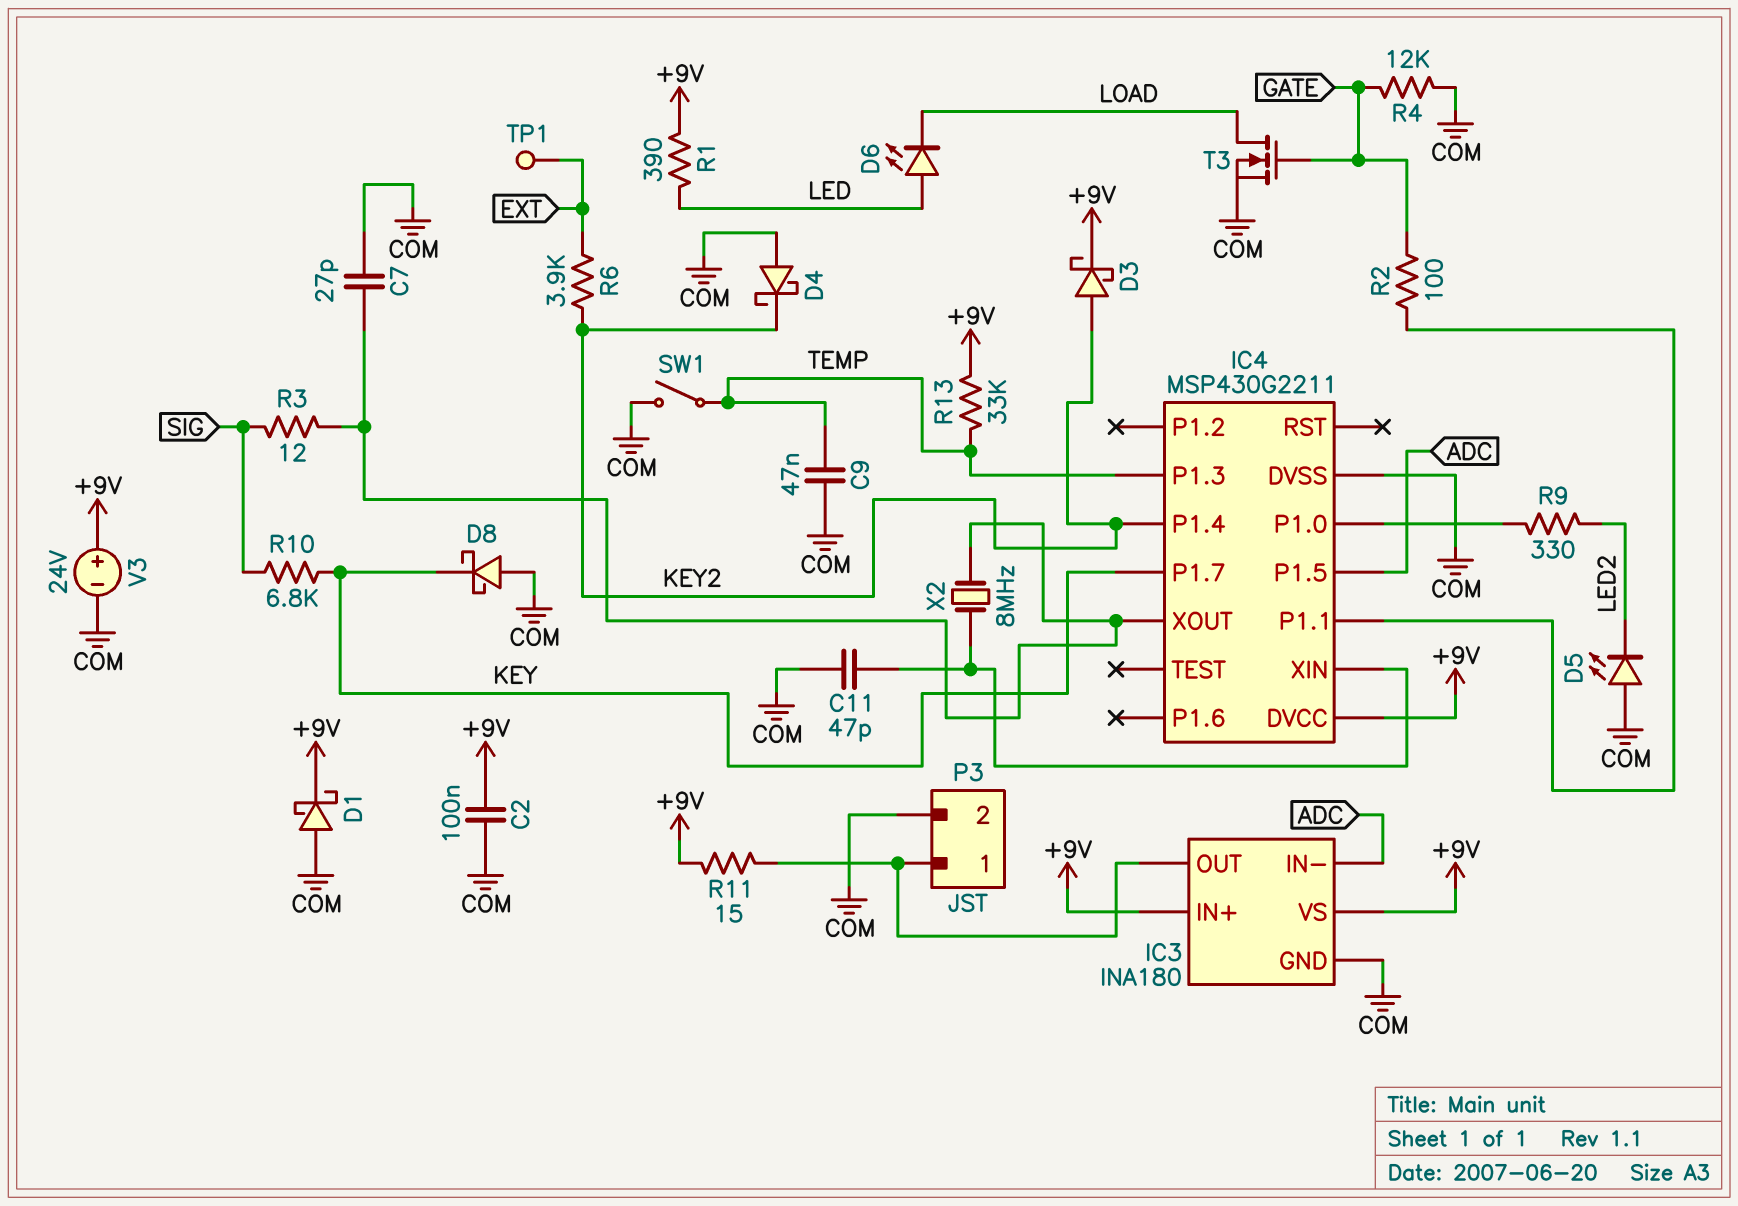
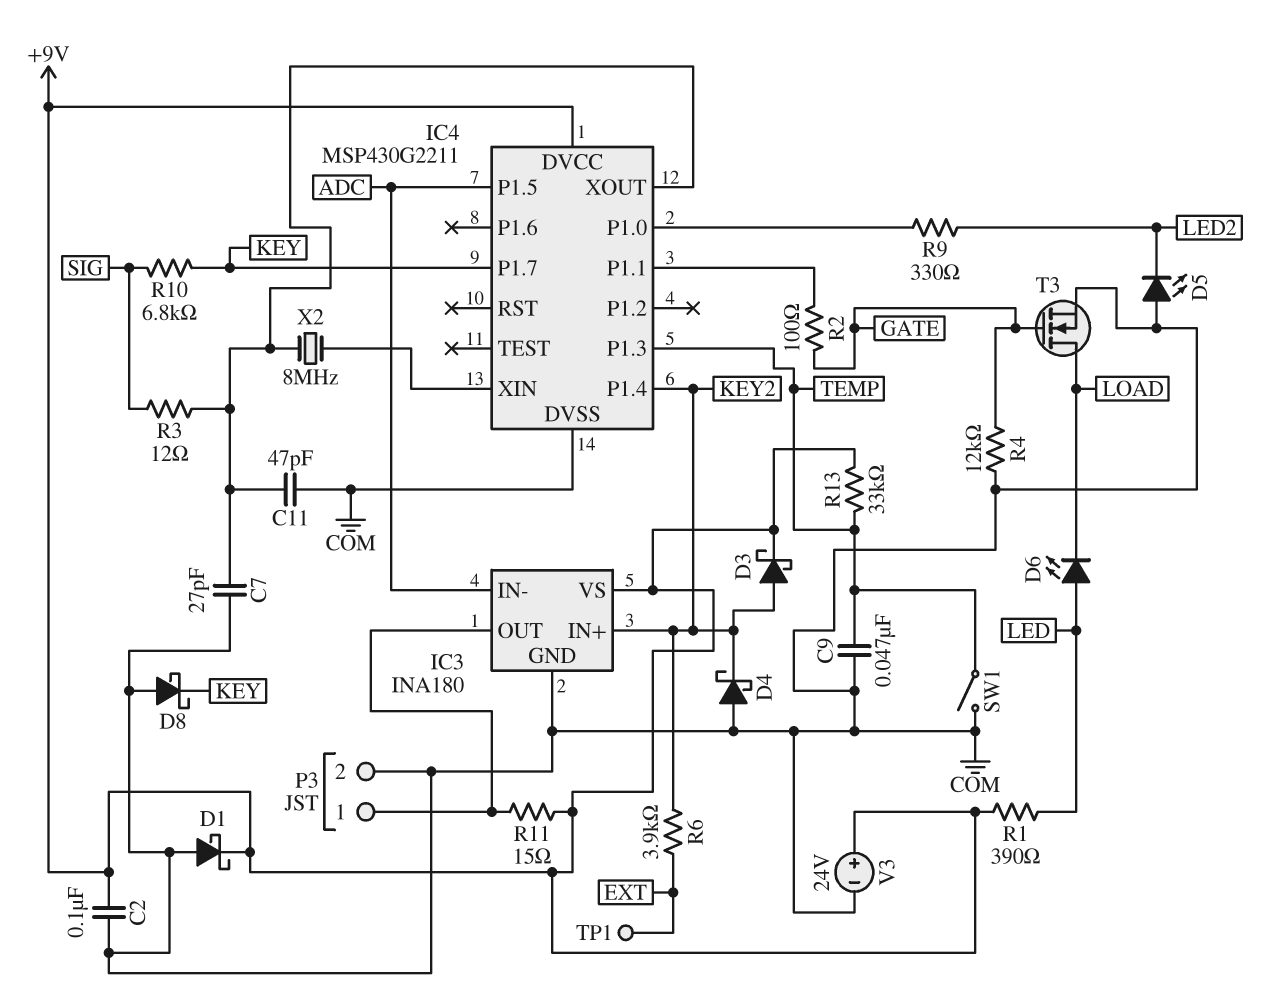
C11: 47pF (COM, IC4/XIN) -> 47pF (COM, IC4/XOUT)
IC3 pin IN+: +9V -> KEY2

